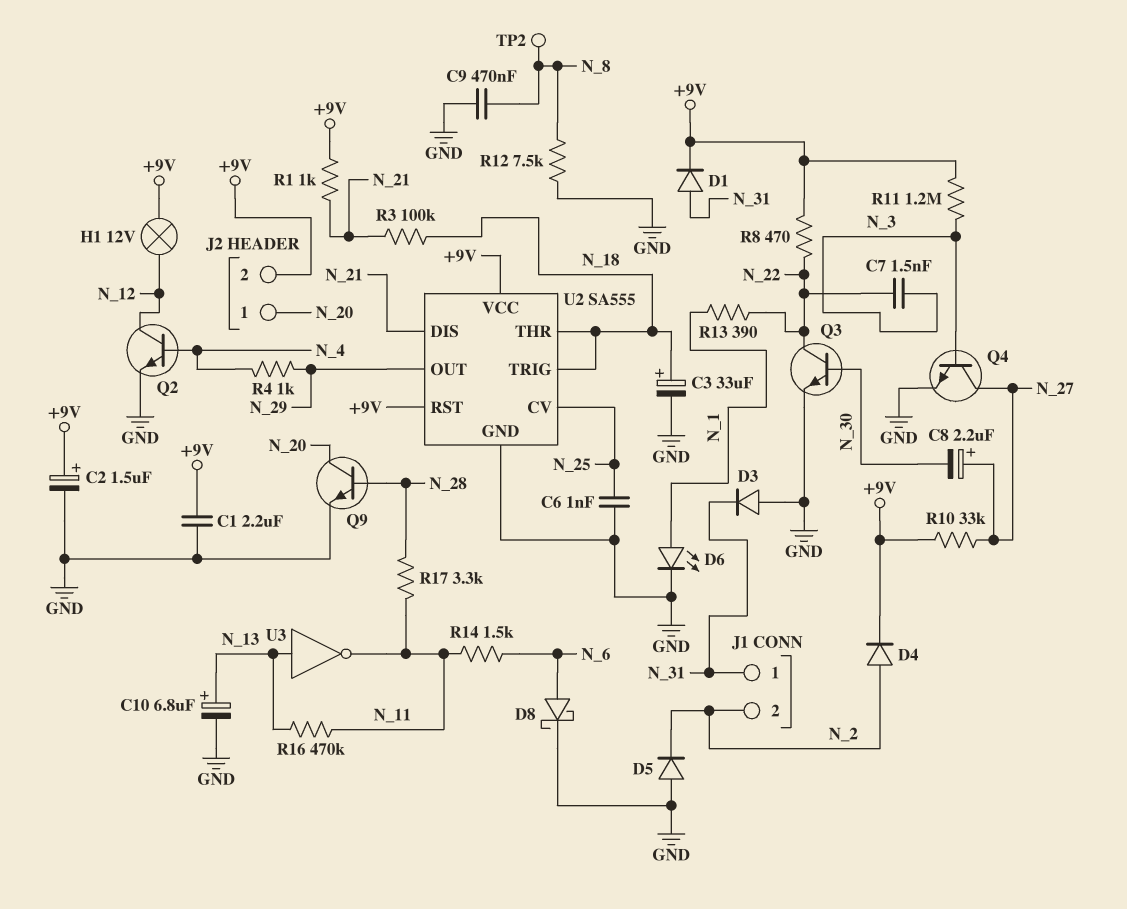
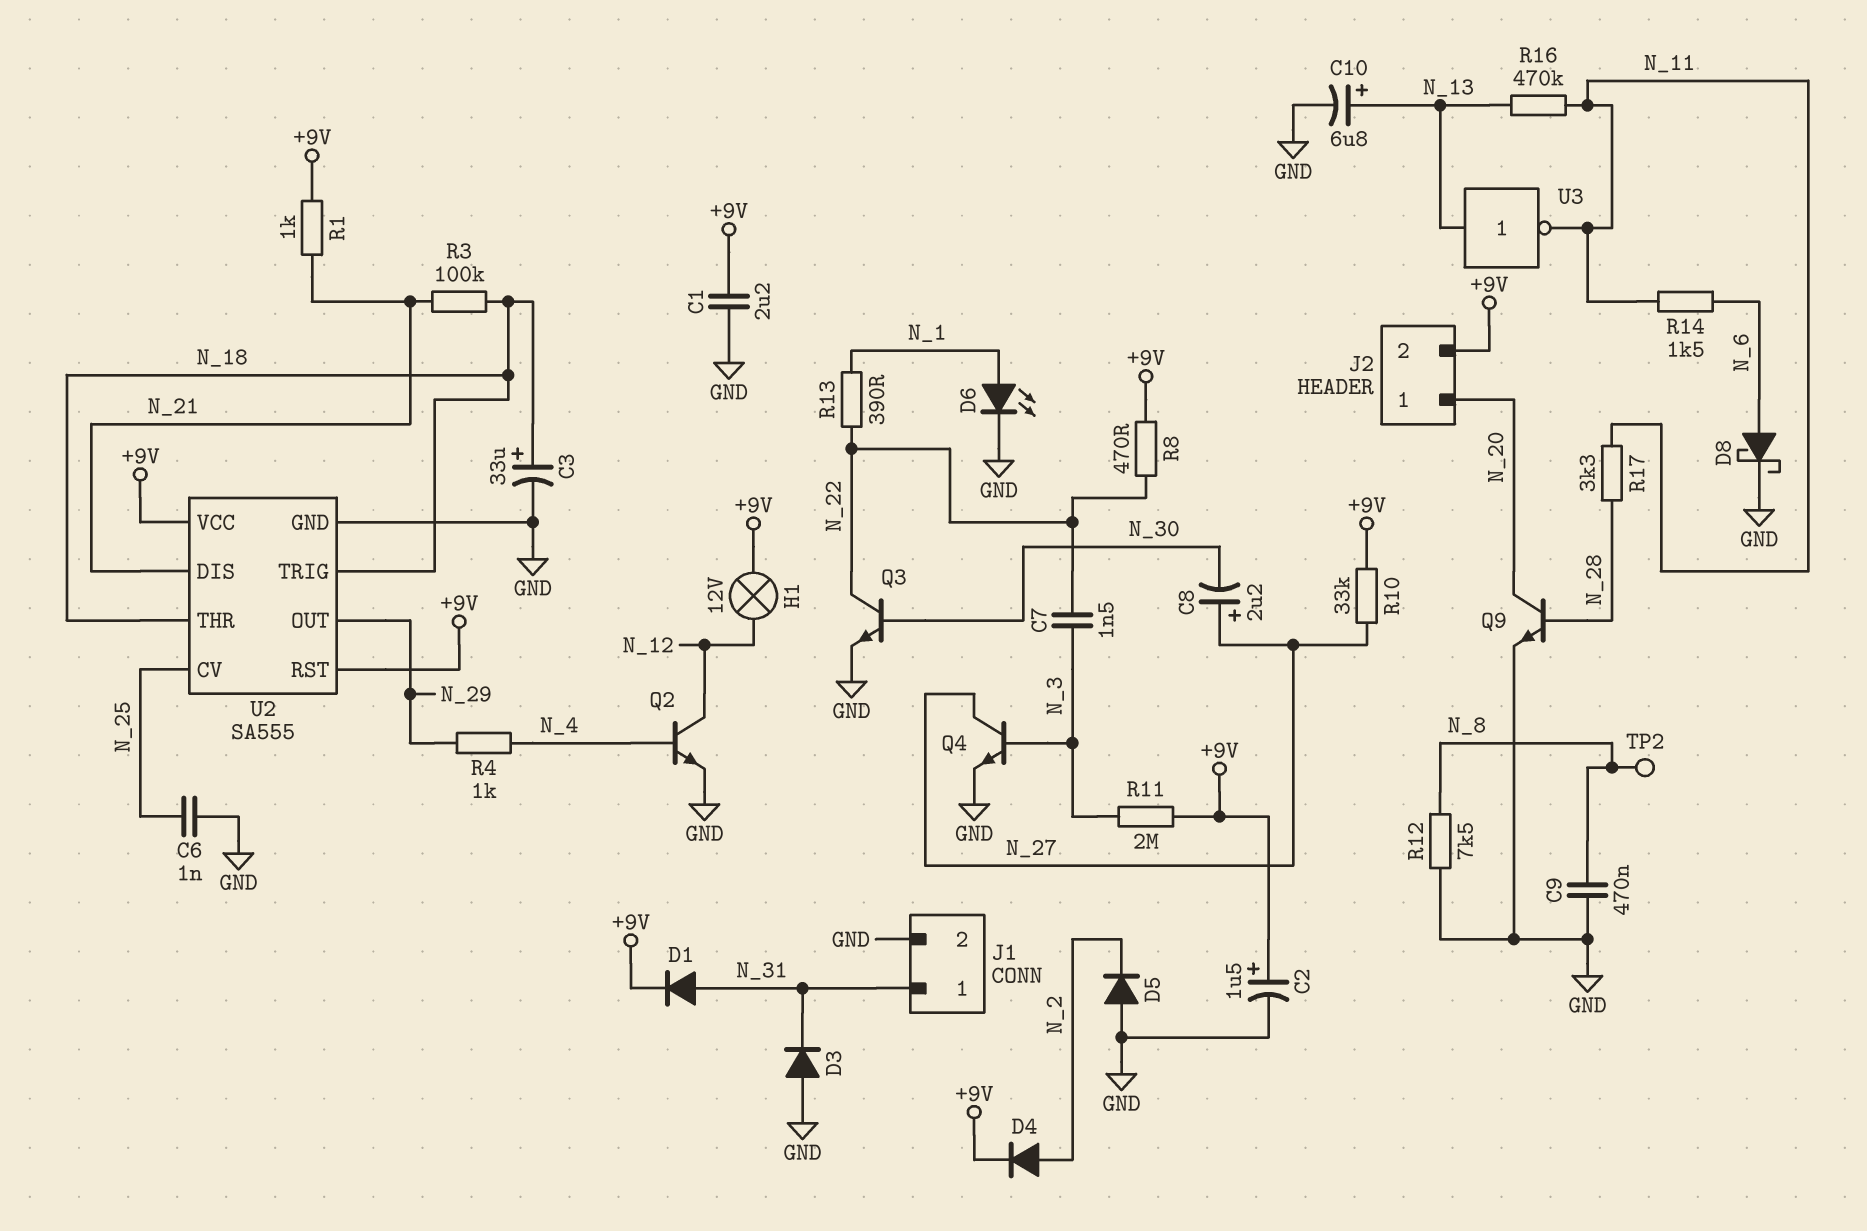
J1 pin 2: N_2 -> GND
R11: 1.2M (+9V, N_3) -> 2M (+9V, N_3)

